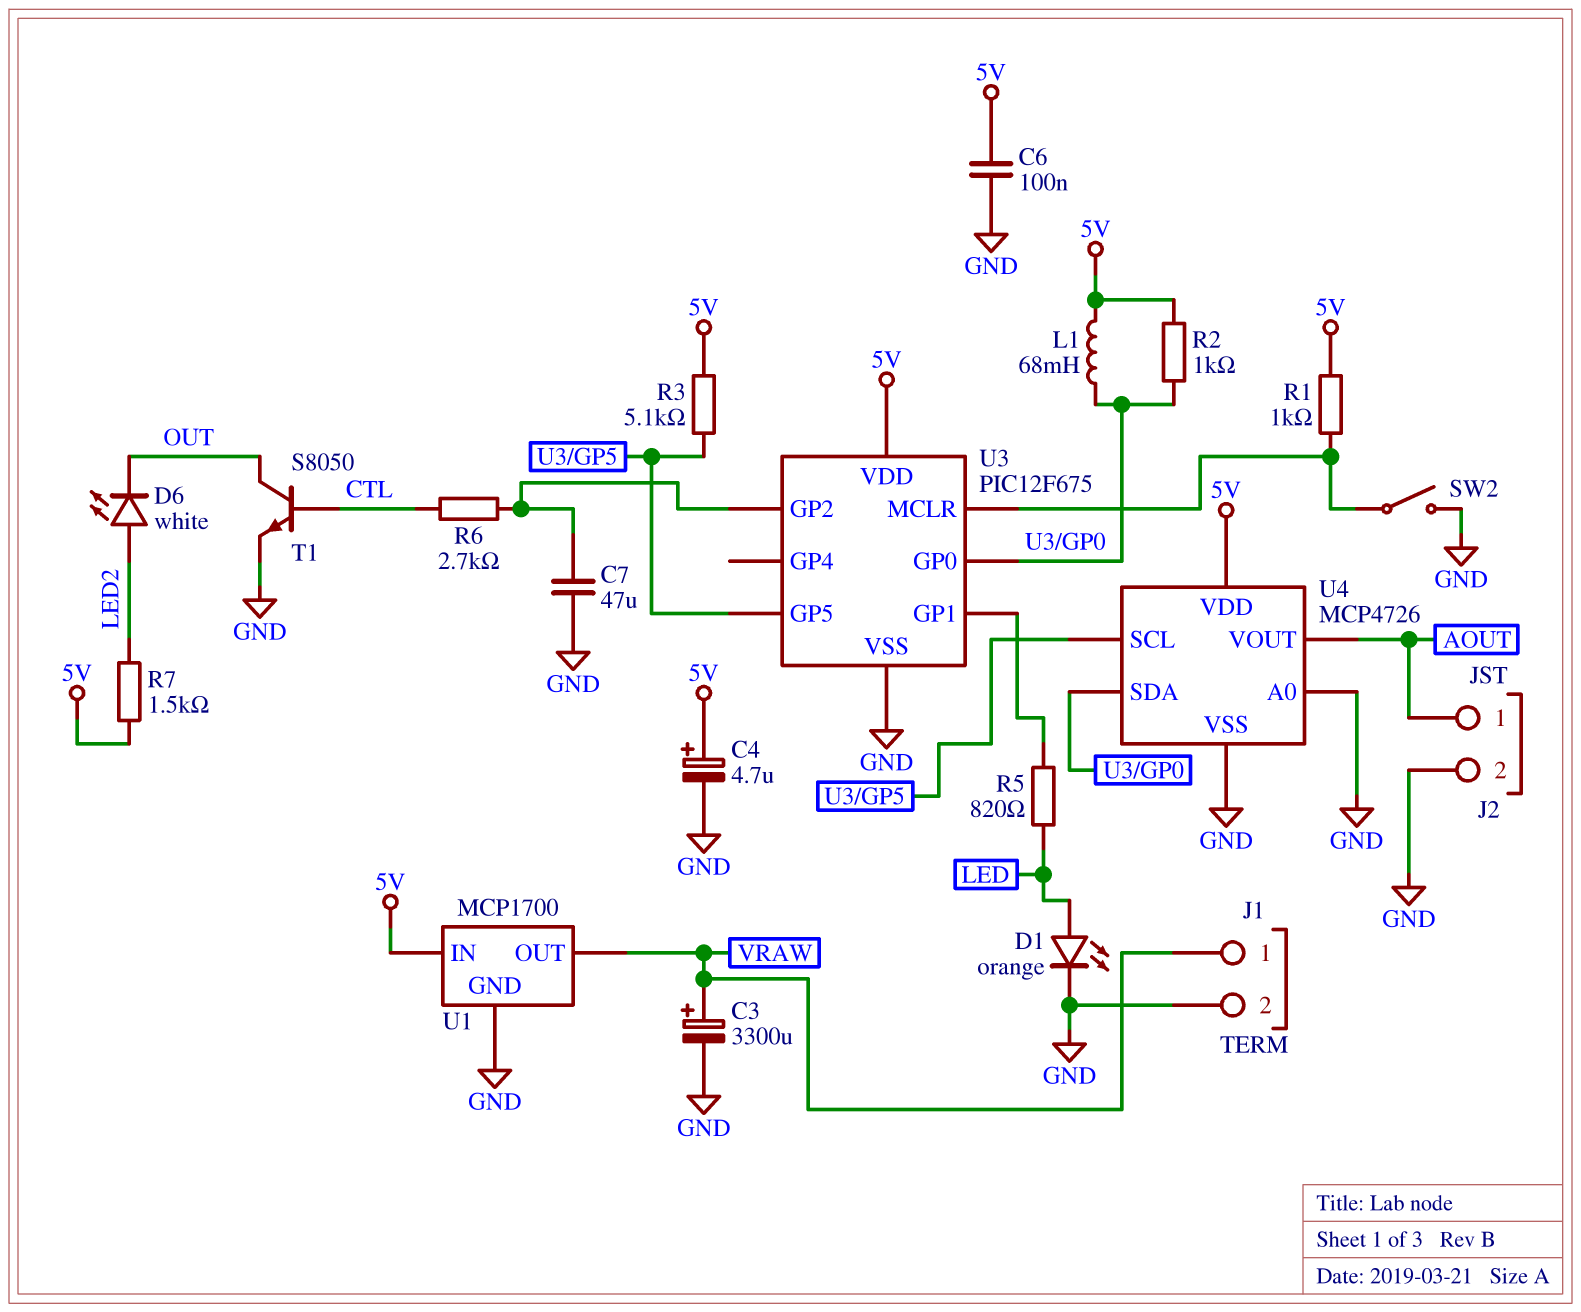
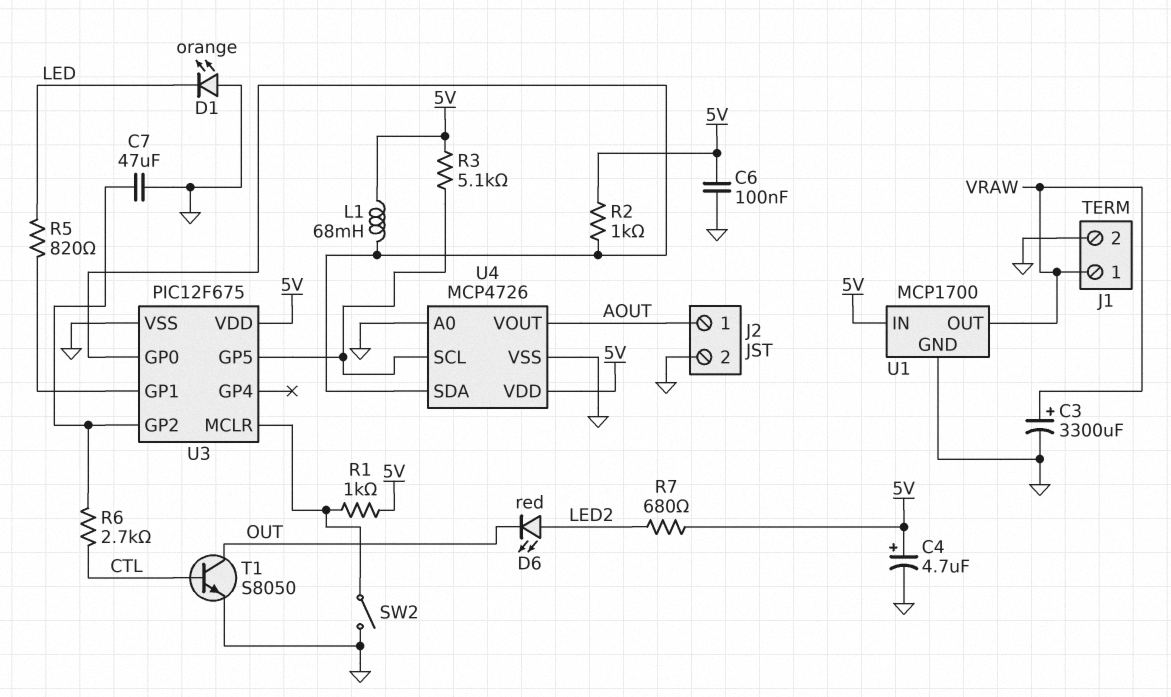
D1: LED orange (A LED, K GND) -> LED orange (A GND, K LED)
D6: LED white (A LED2, K OUT) -> LED red (A LED2, K OUT)
R7: 1.5k (5V, LED2) -> 680 (5V, LED2)

